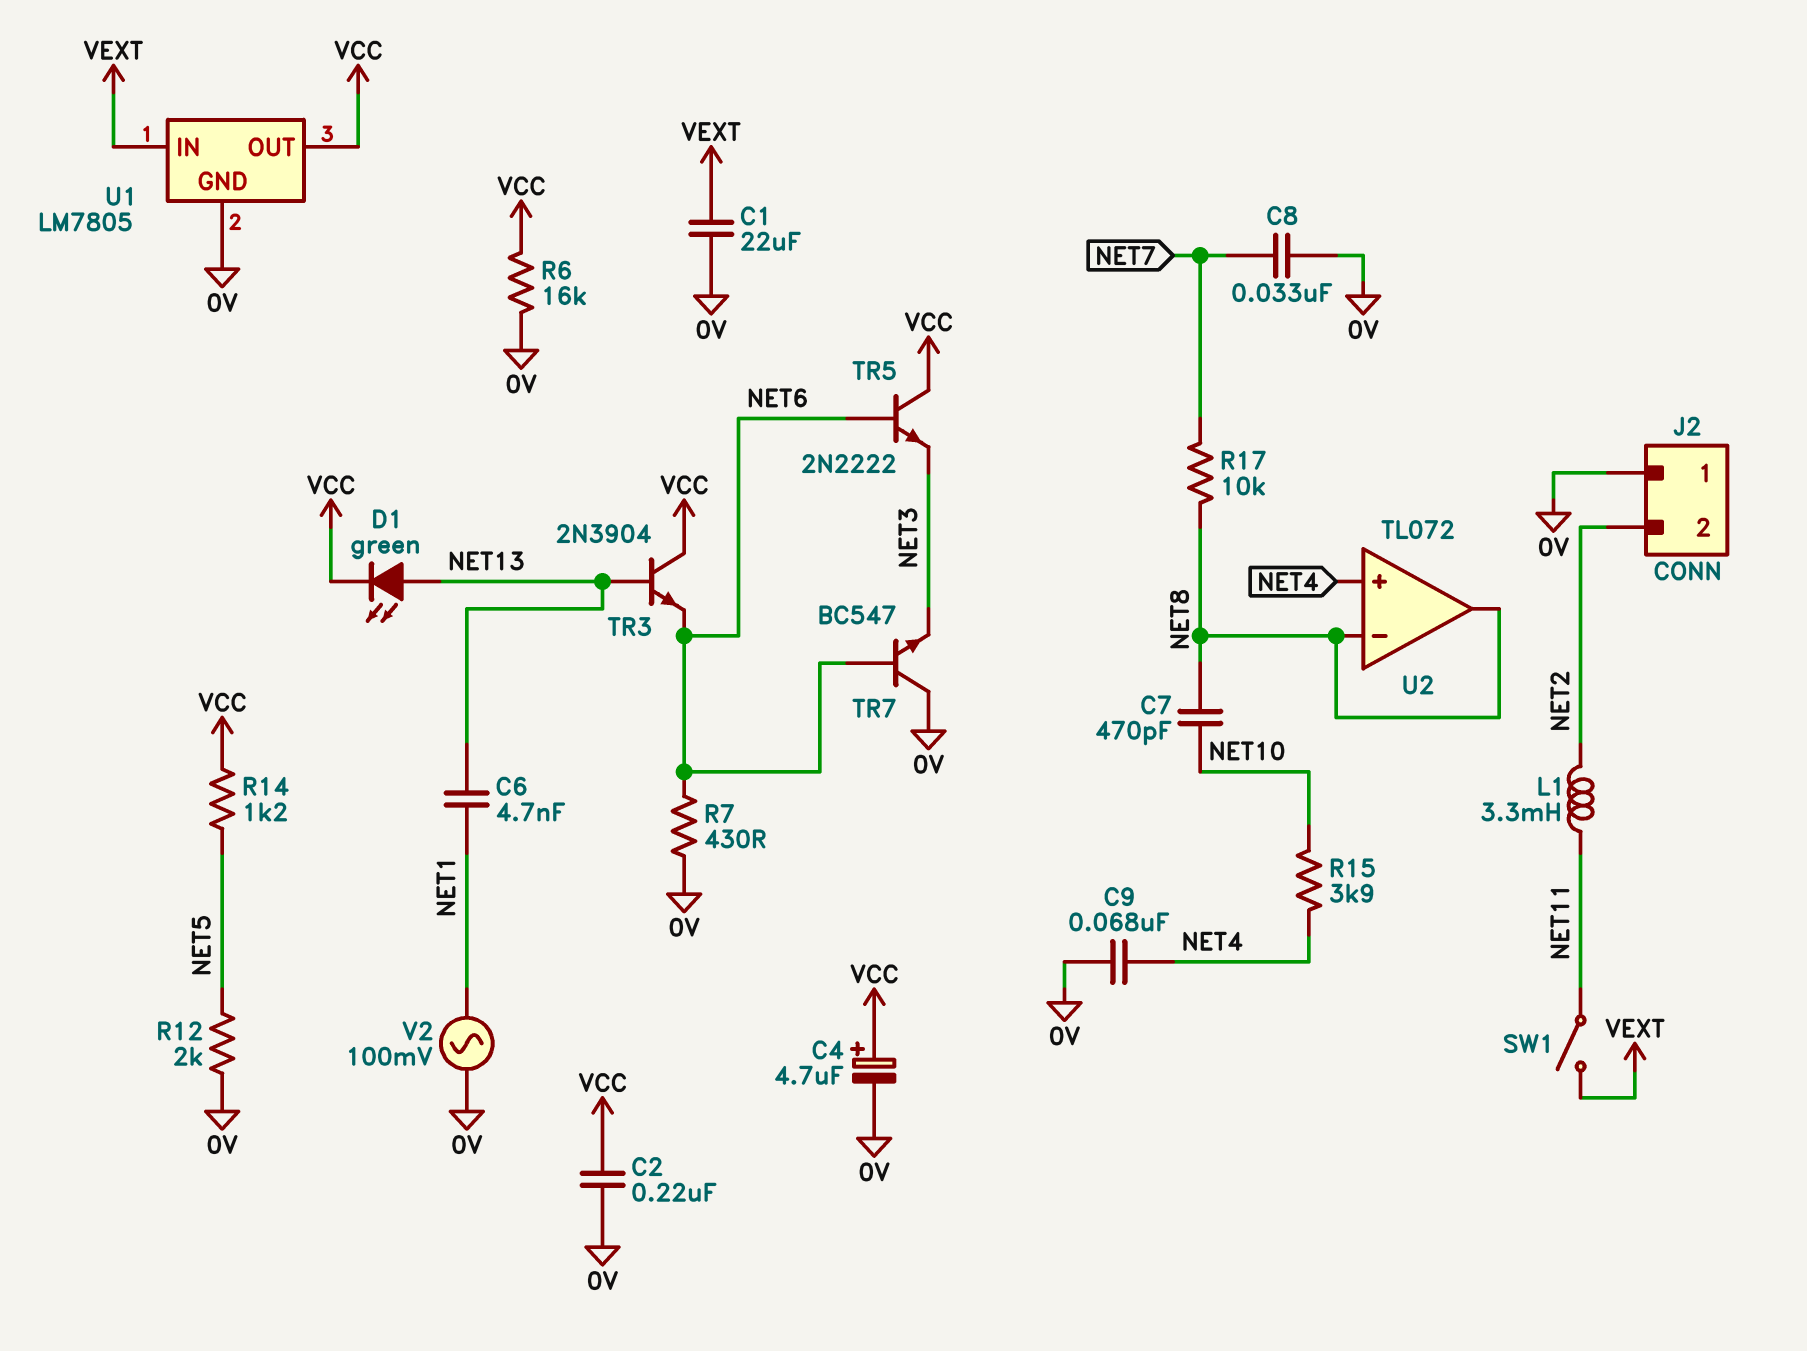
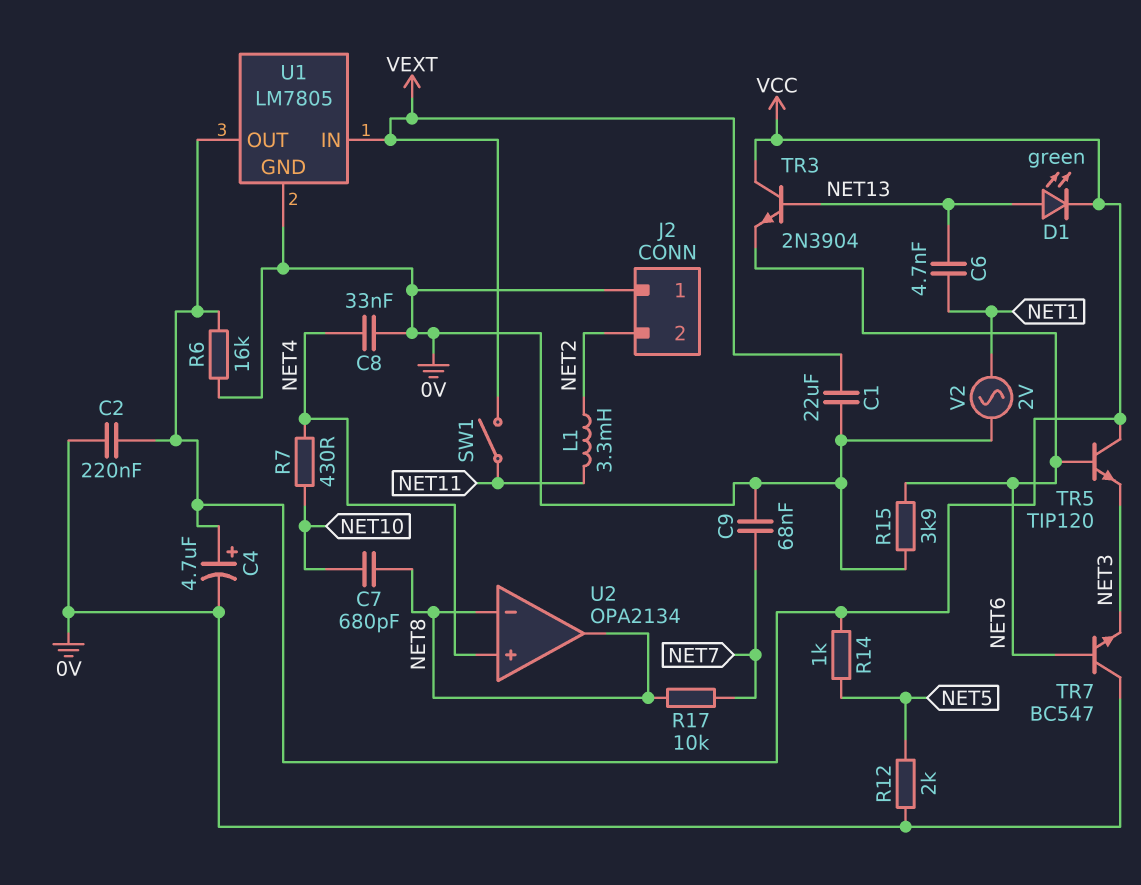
C7: 470pF (NET8, NET10) -> 680pF (NET8, NET10)
C8: 33nF (0V, NET7) -> 33nF (0V, NET4)
C9: 68nF (0V, NET4) -> 68nF (0V, NET7)
R7: 430 (0V, NET6) -> 430 (NET4, NET10)
R14: 1.2k (NET5, VCC) -> 1k (NET5, VCC)
R15: 3.9k (NET4, NET10) -> 3.9k (0V, NET6)
TR5: NPN 2N2222 (B NET6, C VCC, E NET3) -> NPN TIP120 (B NET6, C VCC, E NET3)
U2: TL072 -> OPA2134
V2: AC 100mV (0V, NET1) -> AC 2V (0V, NET1)

